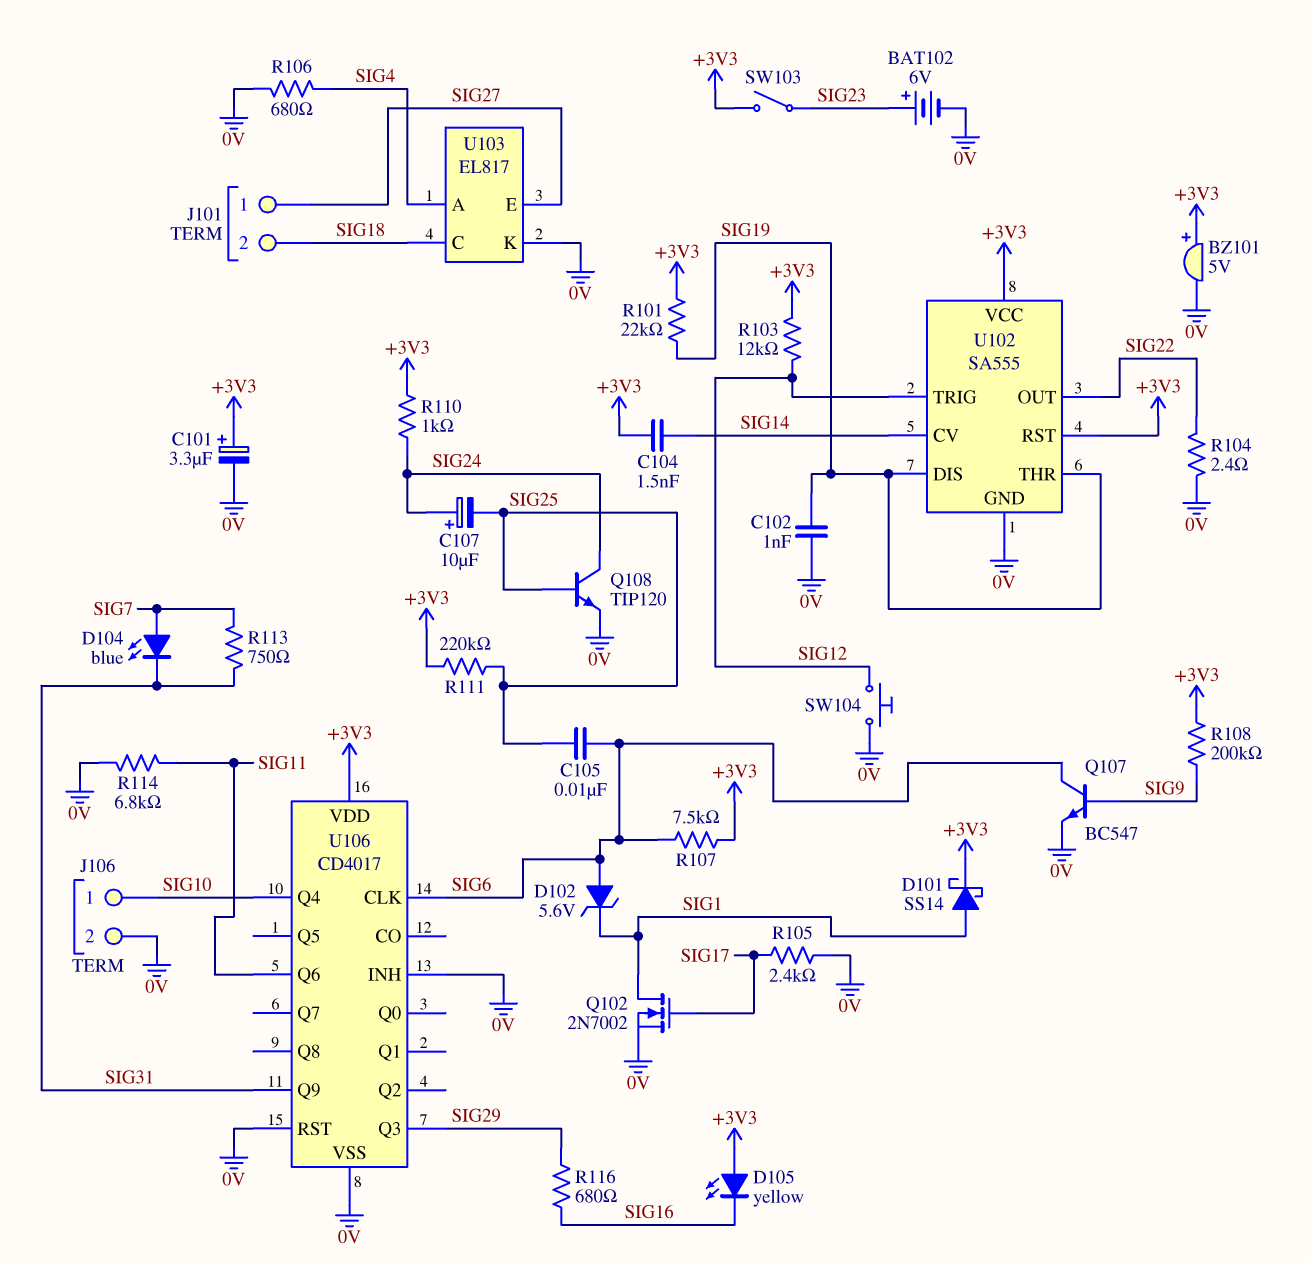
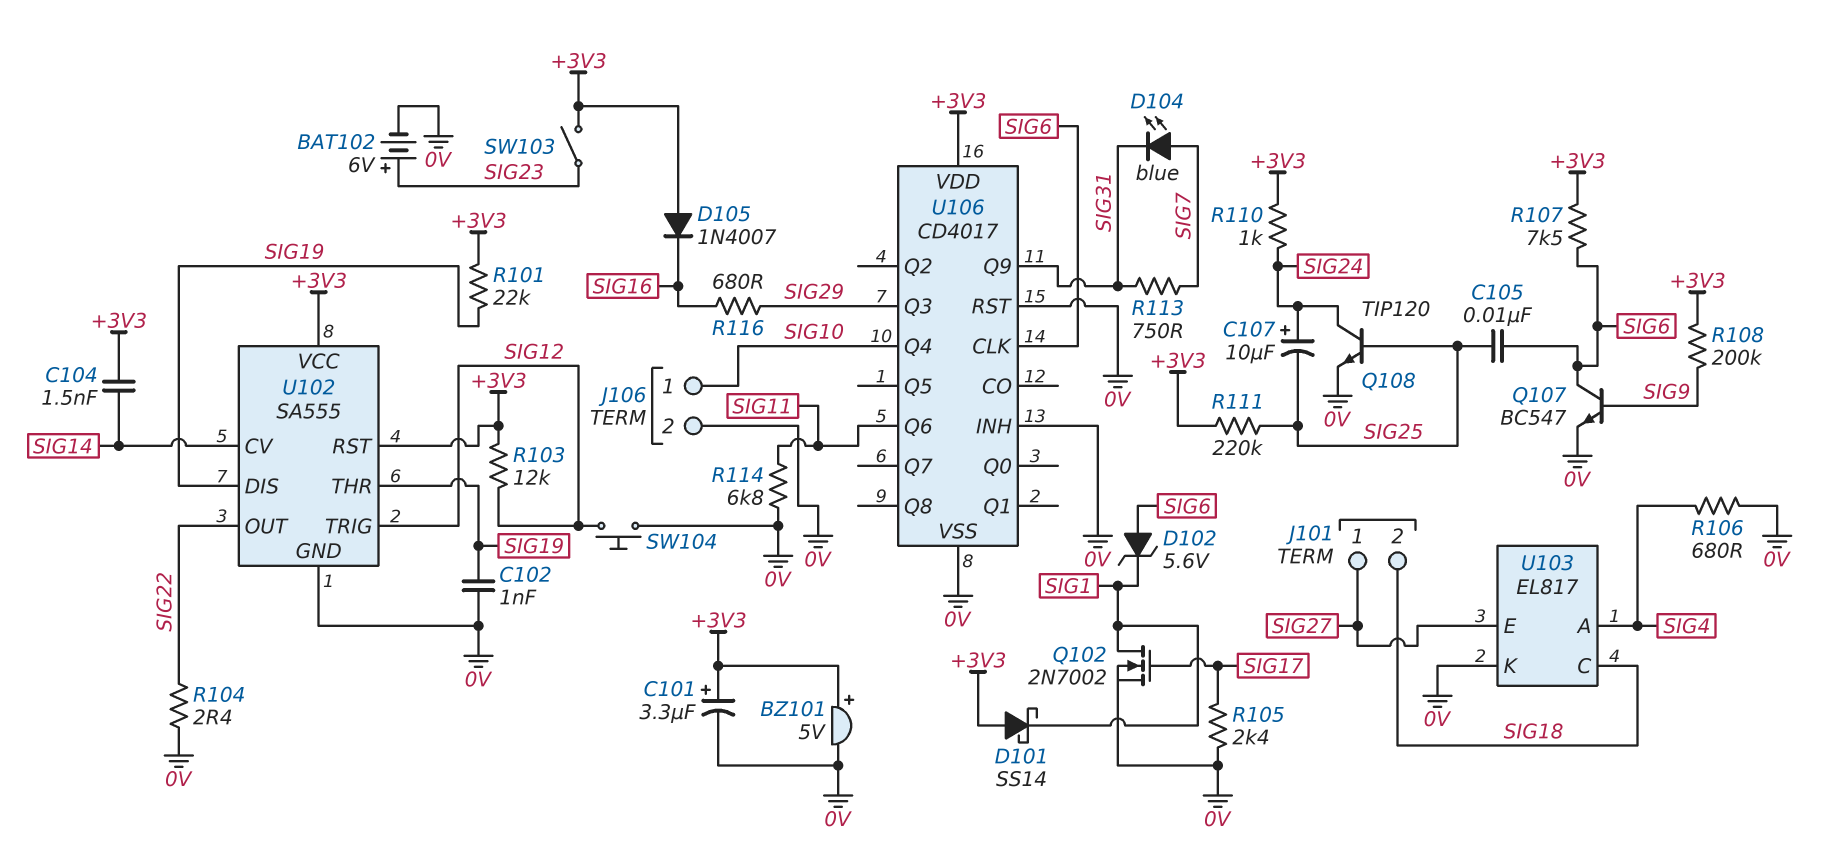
D101: schottky SS14 (A SIG1, K +3V3) -> schottky SS14 (A +3V3, K SIG1)
D105: LED yellow (A +3V3, K SIG16) -> diode 1N4007 (A +3V3, K SIG16)

